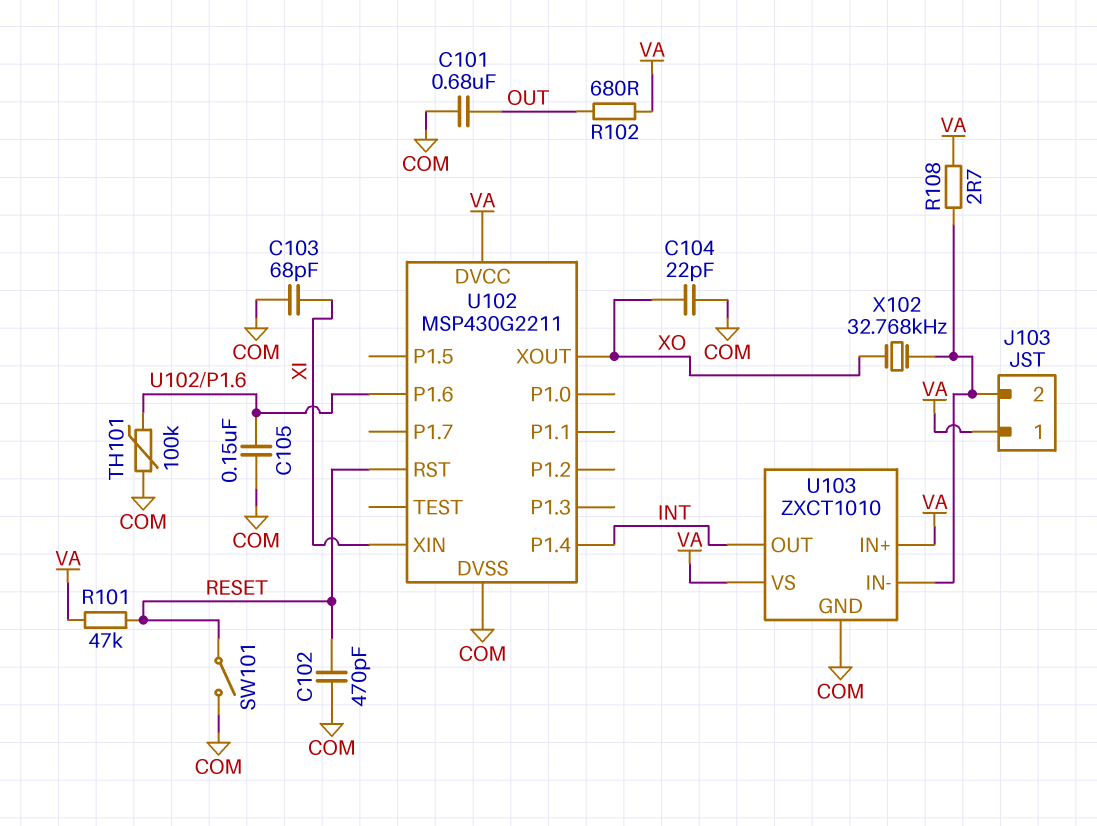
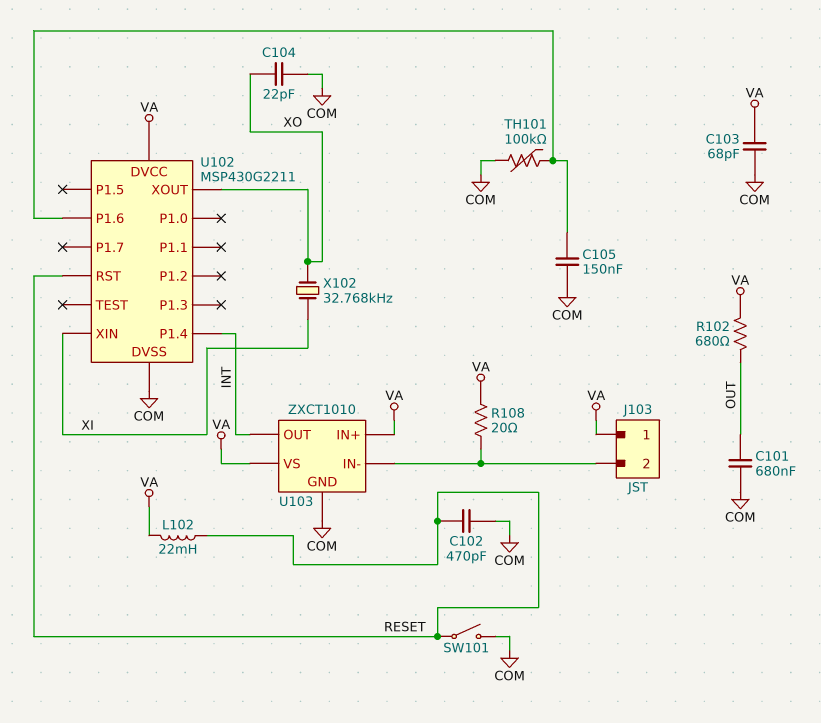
C103: 68pF (COM, XI) -> 68pF (COM, VA)
L102: none -> 22mH (RESET, VA)
R101: 47k (RESET, VA) -> none
R108: 2.7 (J103/2, VA) -> 20 (J103/2, VA)
X102: 32.768kHz (J103/2, XO) -> 32.768kHz (XI, XO)

